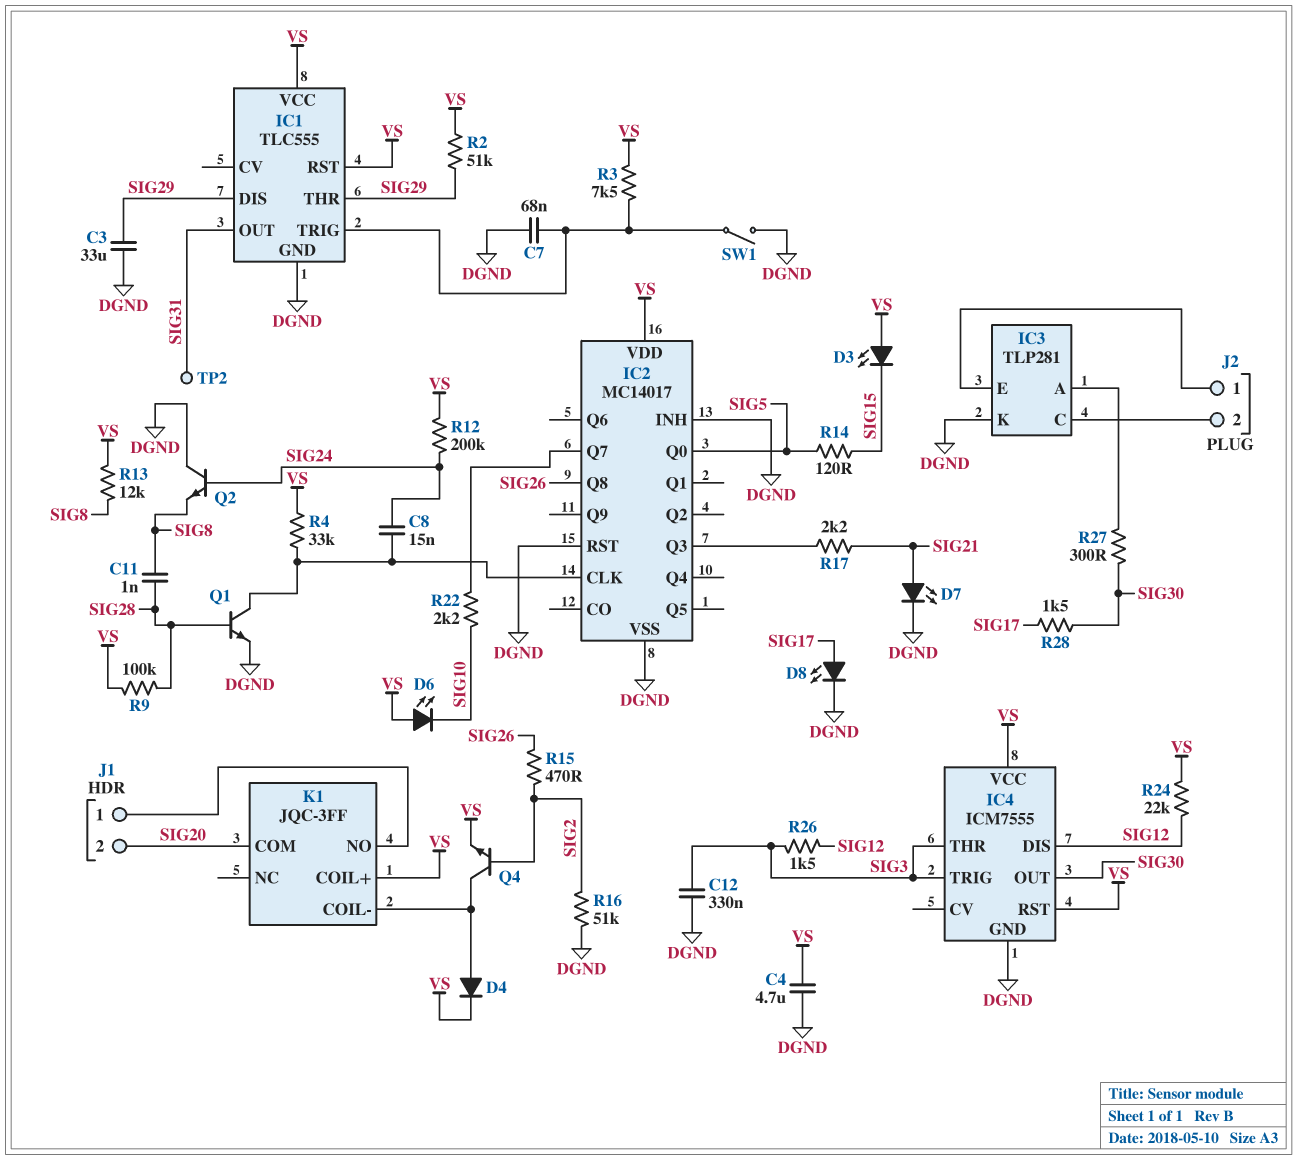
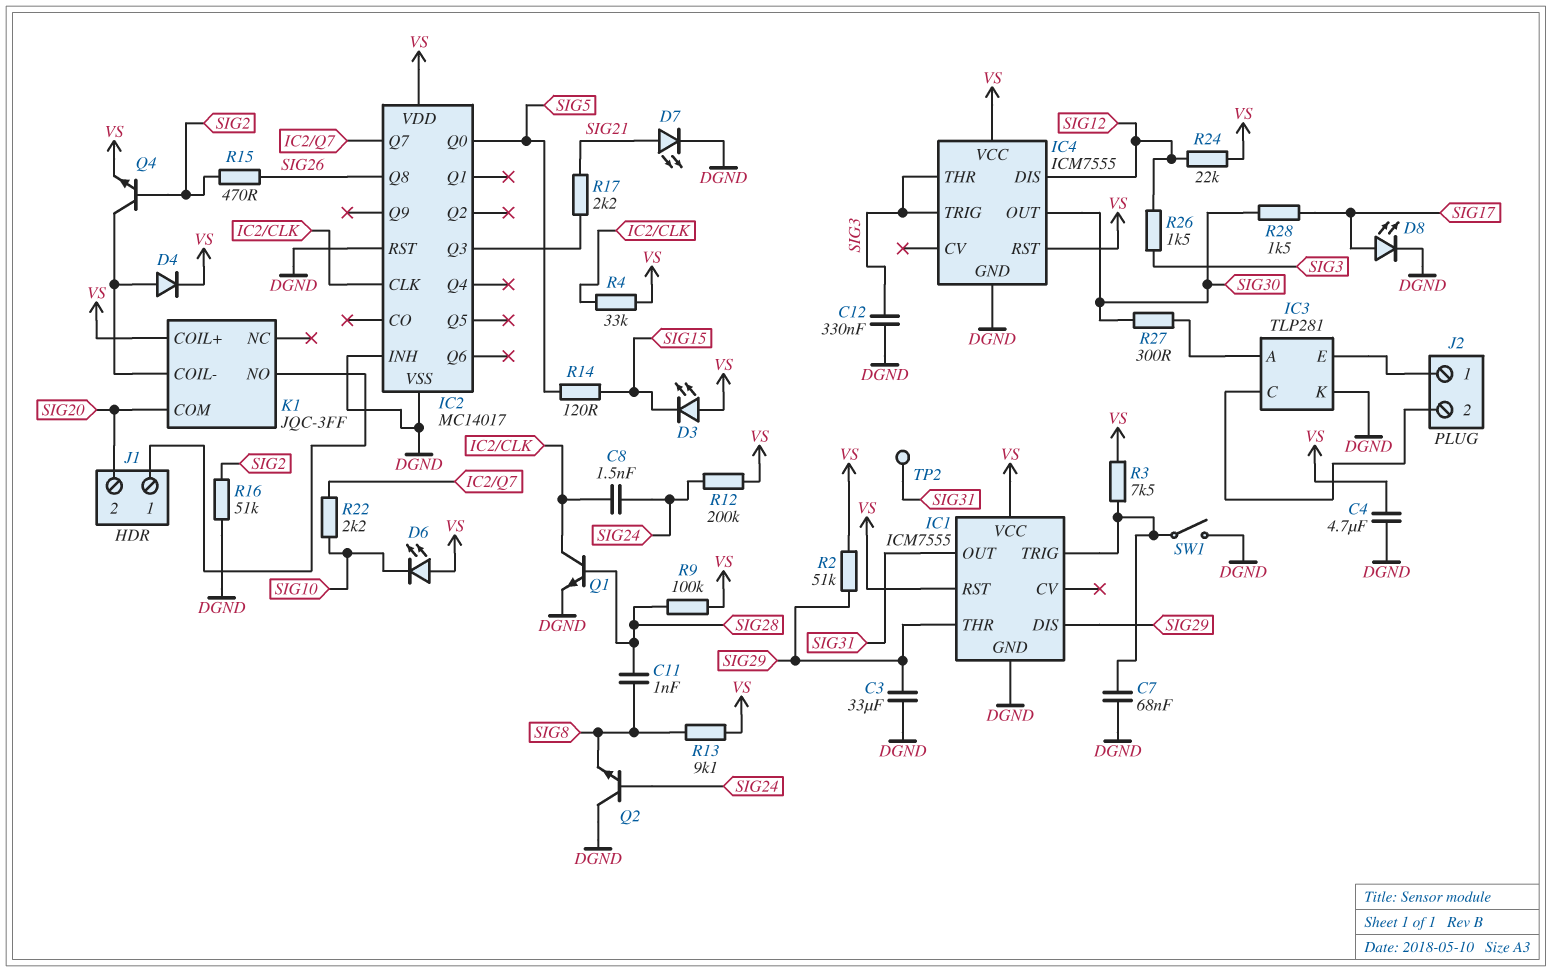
C8: 15nF (IC2/CLK, SIG24) -> 1.5nF (IC2/CLK, SIG24)
IC1: TLC555 -> ICM7555
R13: 12k (SIG8, VS) -> 9.1k (SIG8, VS)

